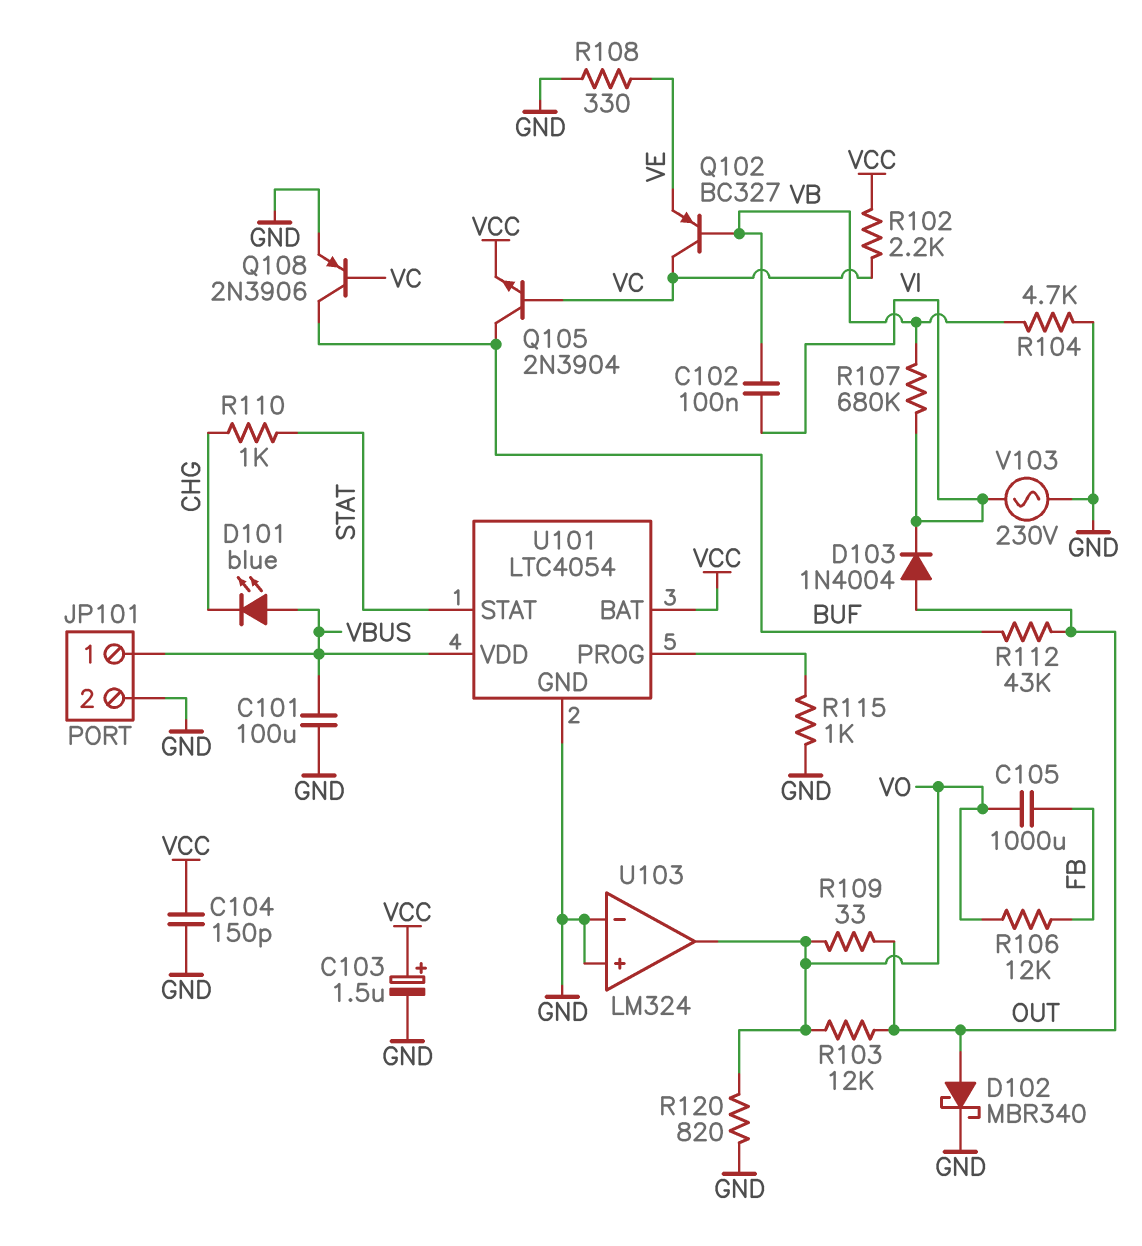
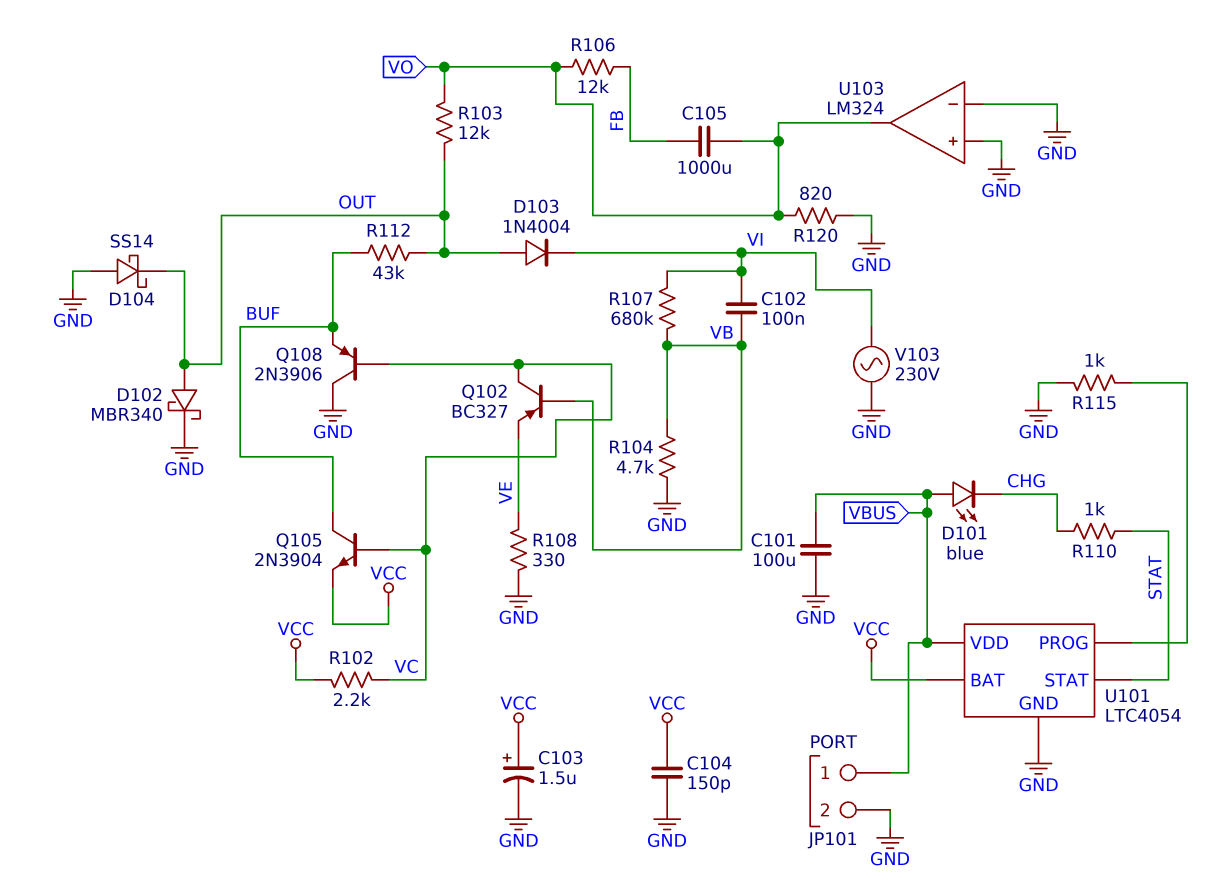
D104: none -> schottky SS14 (A GND, K OUT)
Q108: PNP 2N3906 (B VC, C BUF, E GND) -> PNP 2N3906 (B VC, C GND, E BUF)
R109: 33 (OUT, VO) -> none

